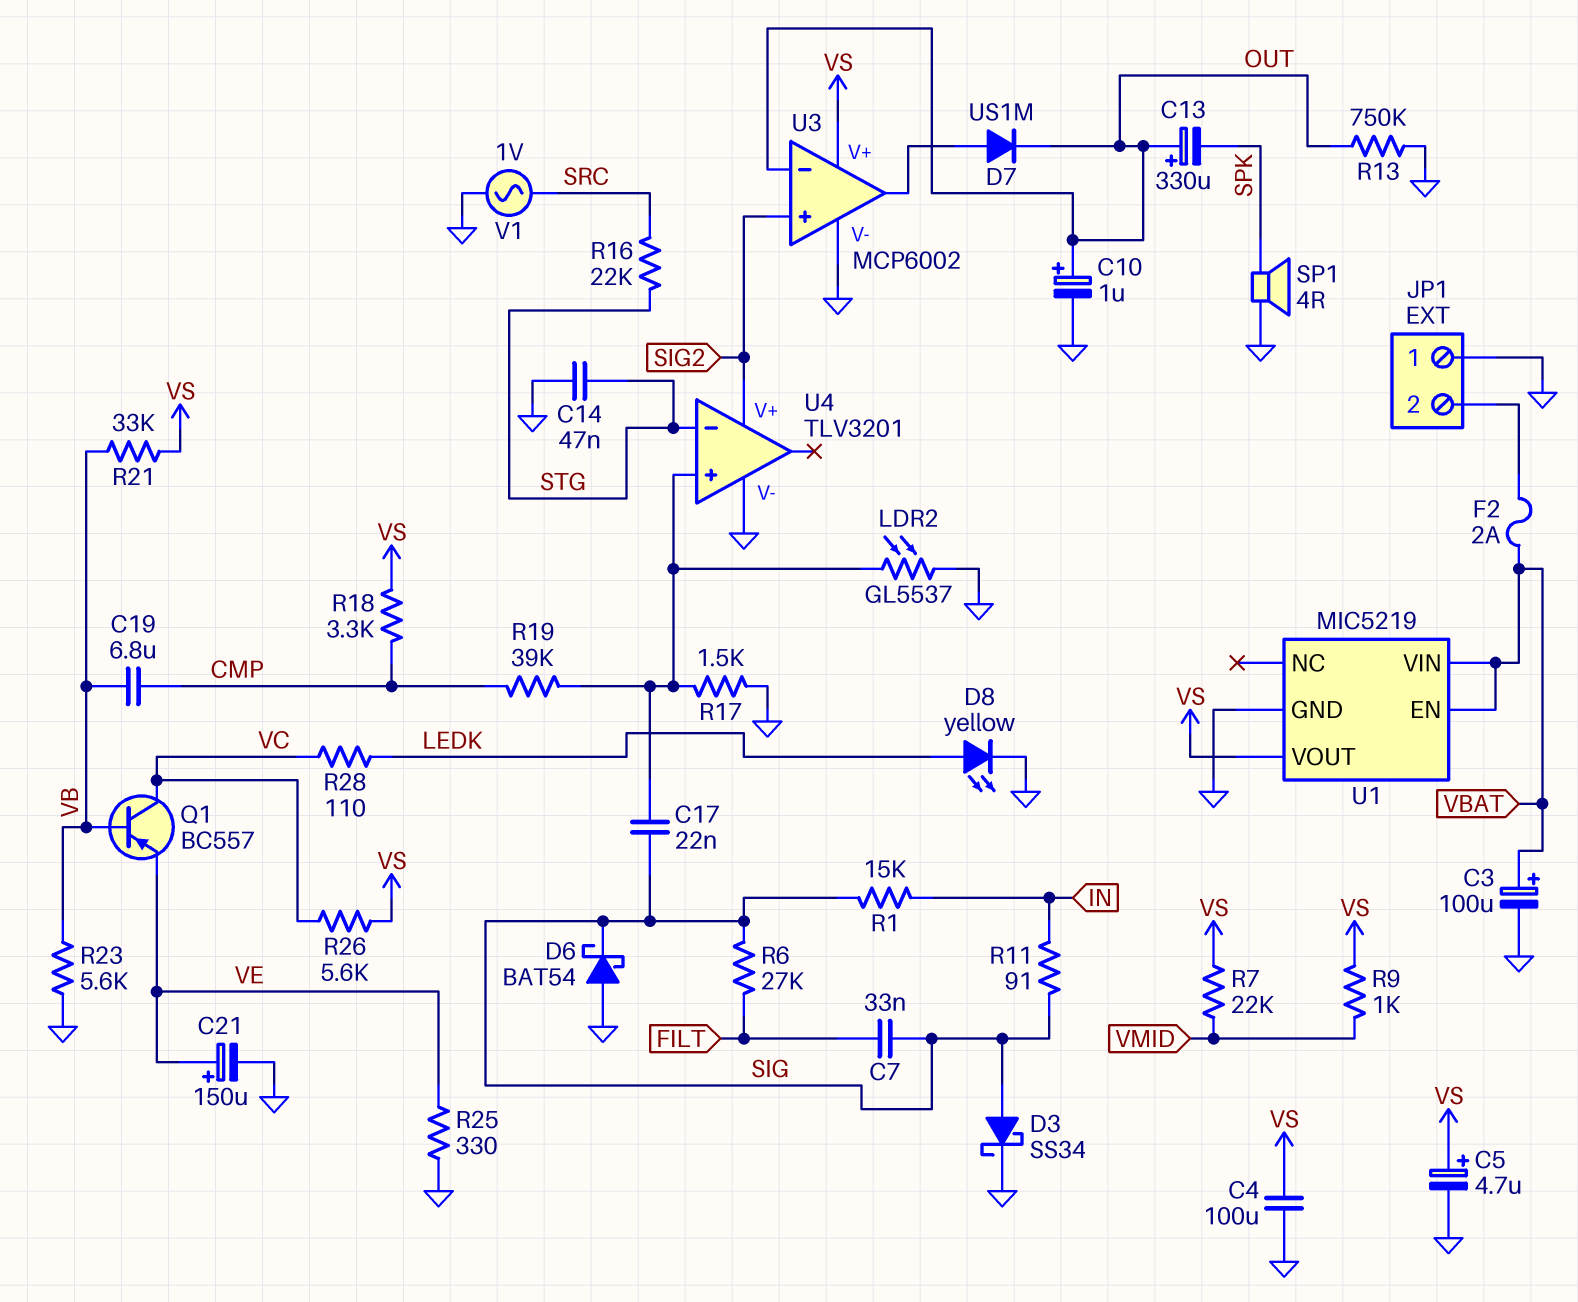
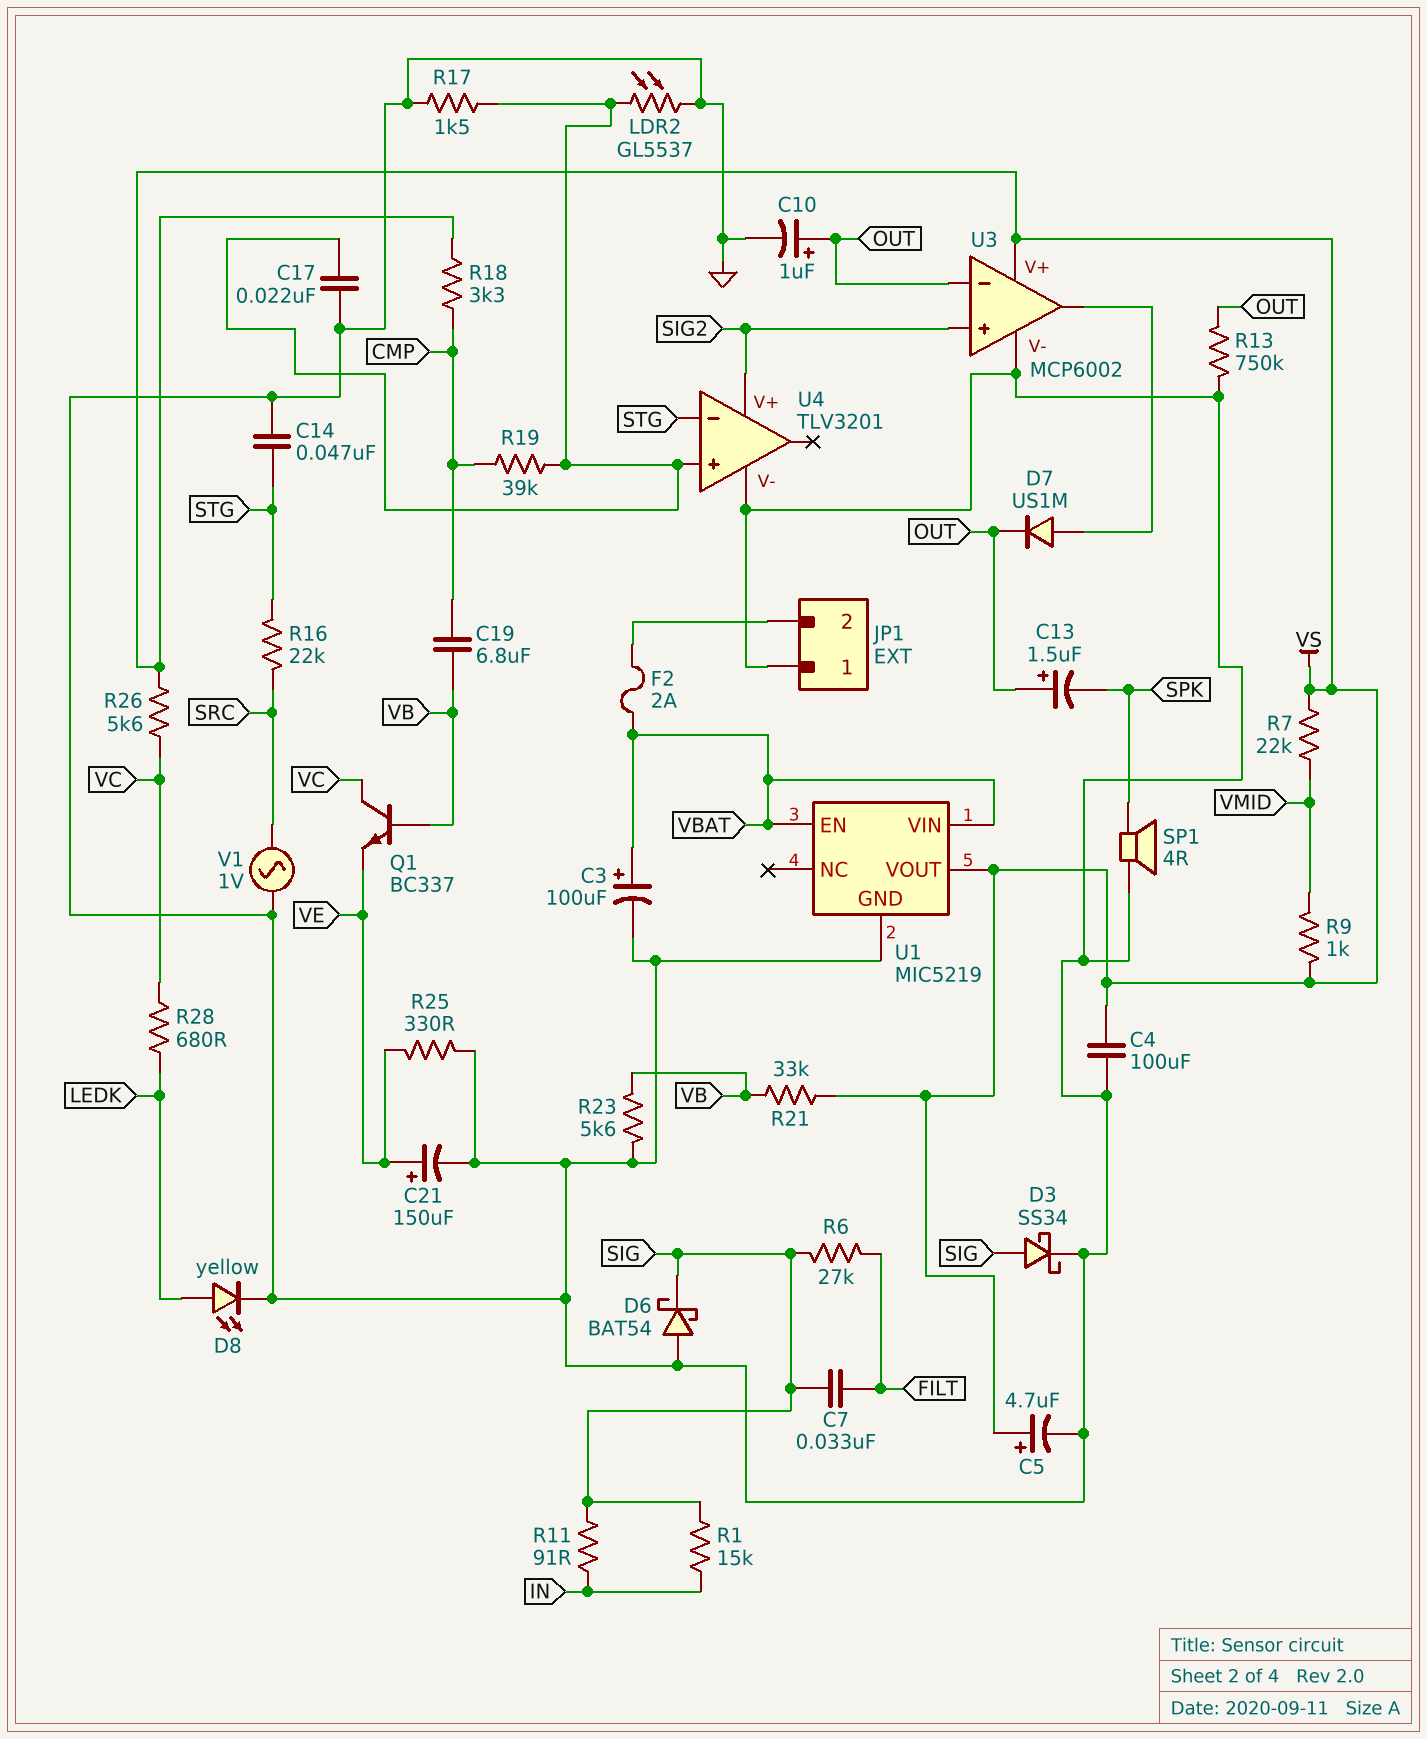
C13: 330uF (plus OUT, minus SPK) -> 1.5uF (plus OUT, minus SPK)
C17: 22nF (SIG, U4/in+) -> 22nF (GND, U4/in+)
Q1: PNP BC557 (B VB, C VC, E VE) -> NPN BC337 (B VB, C VC, E VE)
R28: 110 (LEDK, VC) -> 680 (LEDK, VC)

